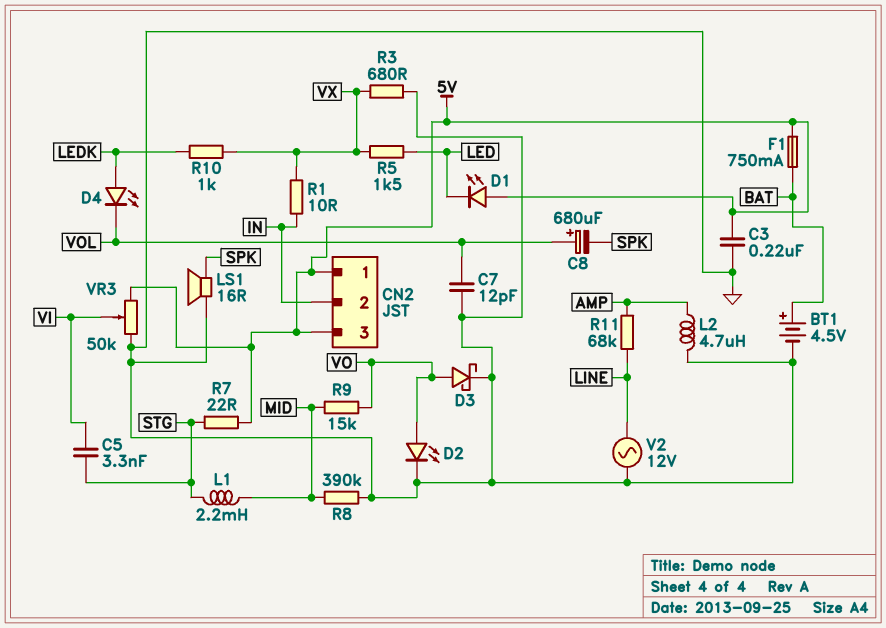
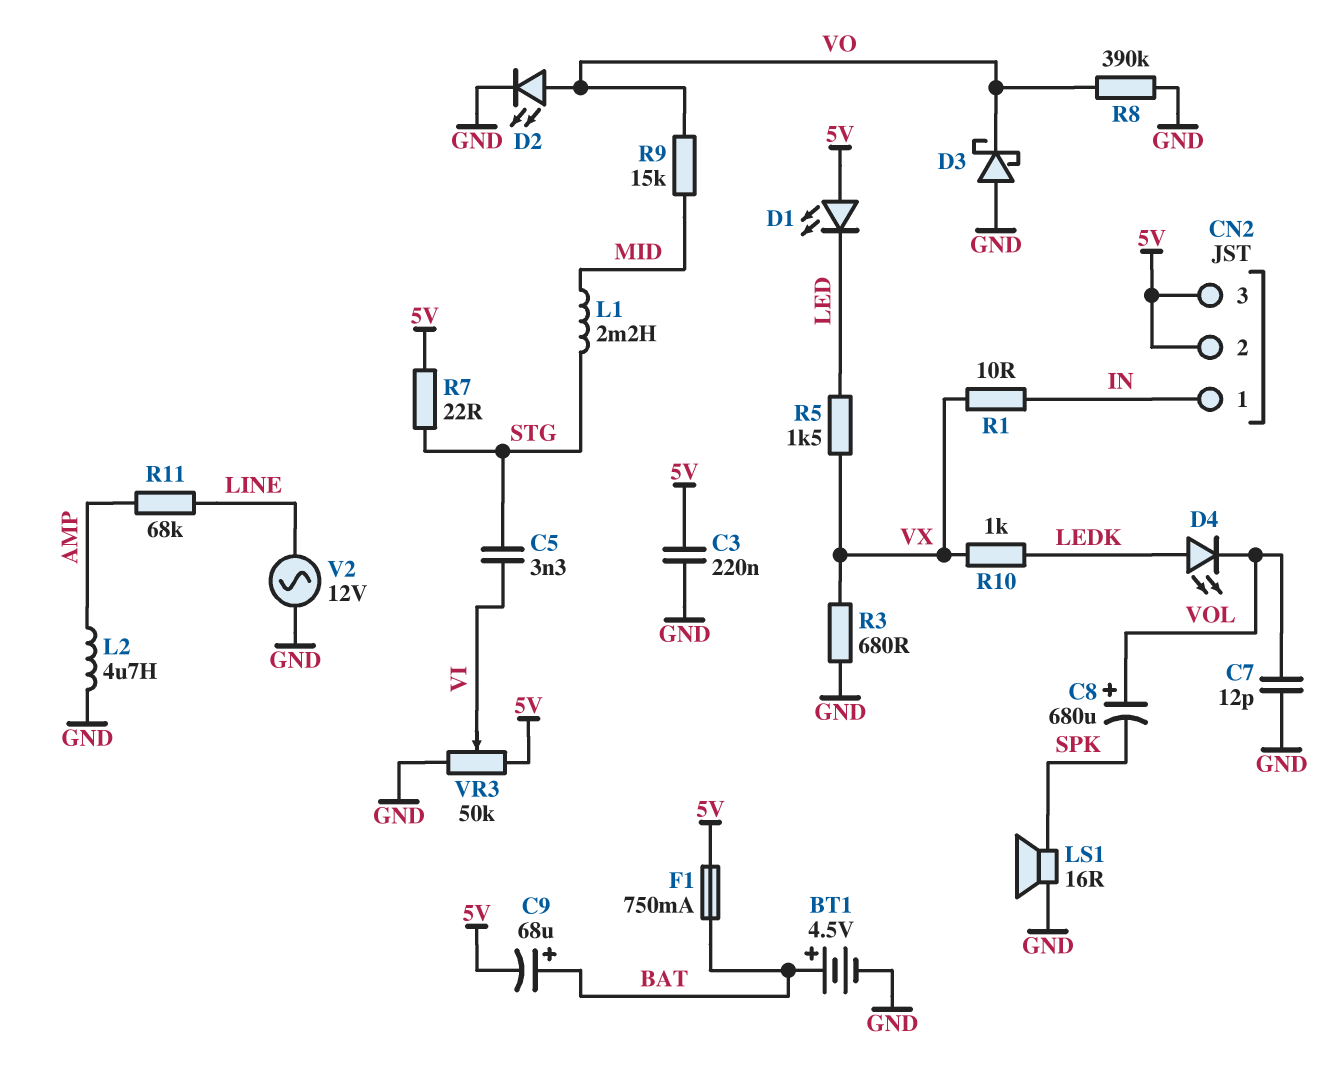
C9: none -> 68uF (plus BAT, minus 5V)
CN2 pin 1: 5V -> IN
CN2 pin 2: IN -> 5V
D3: schottky (A VO, K GND) -> schottky (A GND, K VO)
R8: 390k (GND, MID) -> 390k (GND, VO)

